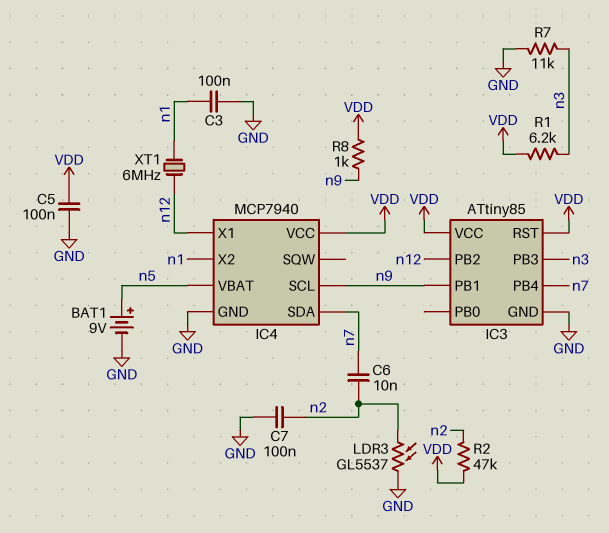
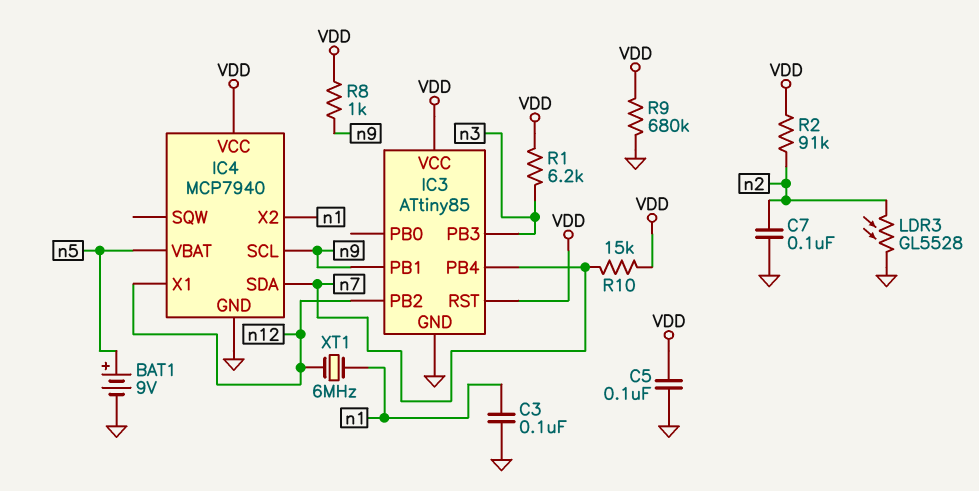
C6: 10nF (n2, n7) -> none
LDR3: GL5537 (GND, n2) -> GL5528 (GND, n2)
R2: 47k (VDD, n2) -> 91k (VDD, n2)
R7: 11k (GND, n3) -> none
R9: none -> 680k (GND, VDD)
R10: none -> 15k (VDD, n7)

